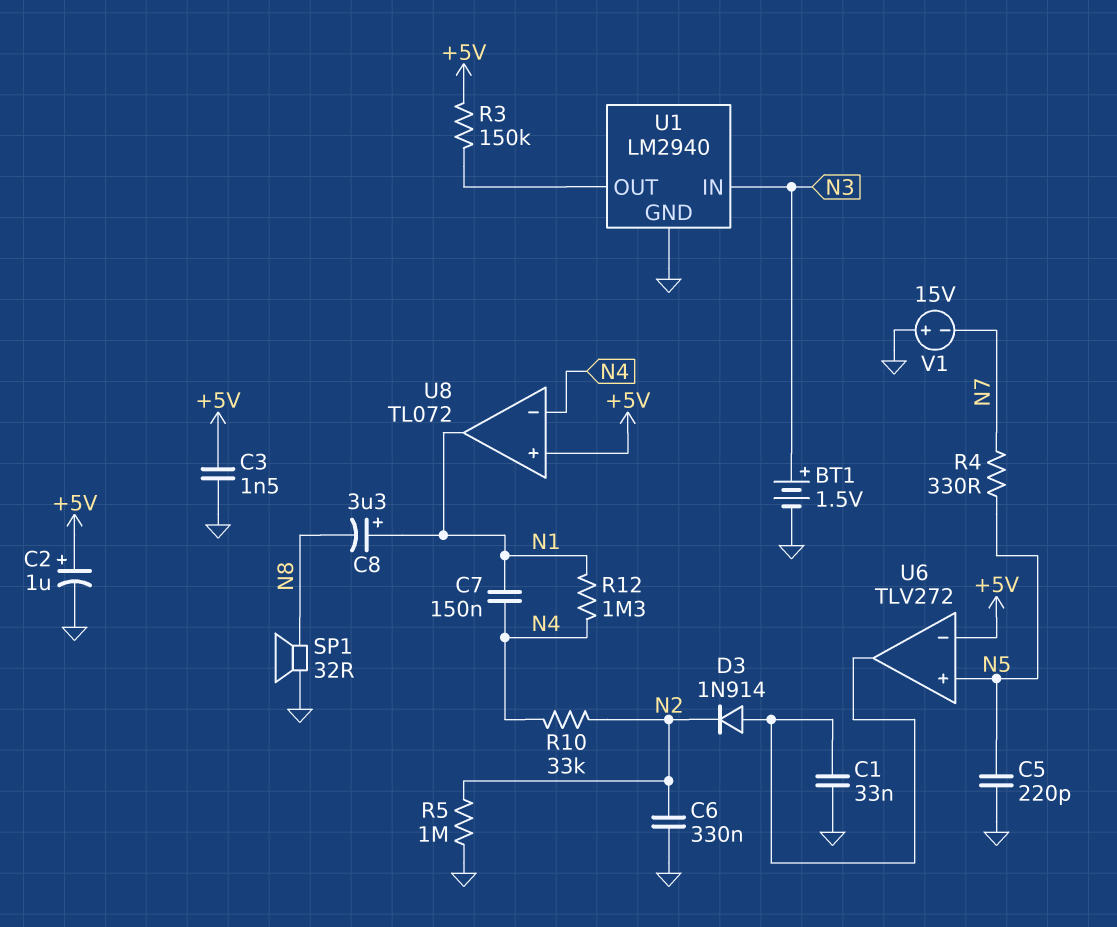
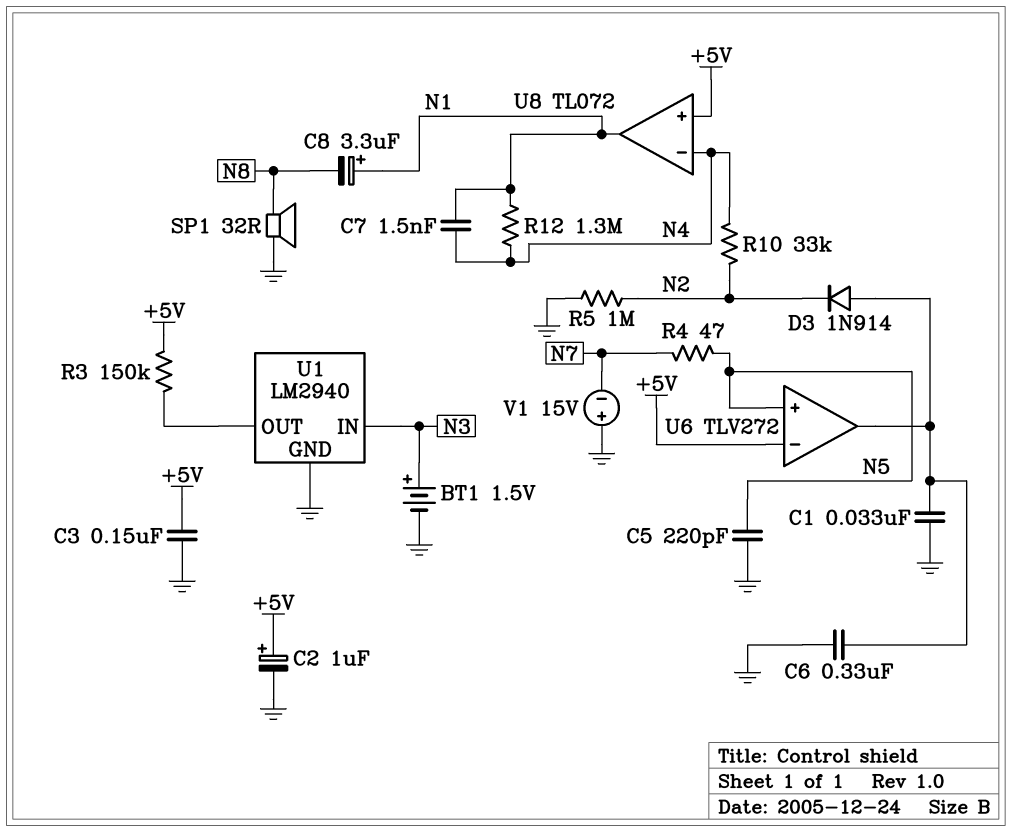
C3: 1.5nF (+5V, GND) -> 150nF (+5V, GND)
C6: 330nF (GND, N2) -> 330nF (GND, U6/out)
C7: 150nF (N1, N4) -> 1.5nF (N1, N4)
R4: 330 (N5, N7) -> 47 (N5, N7)

